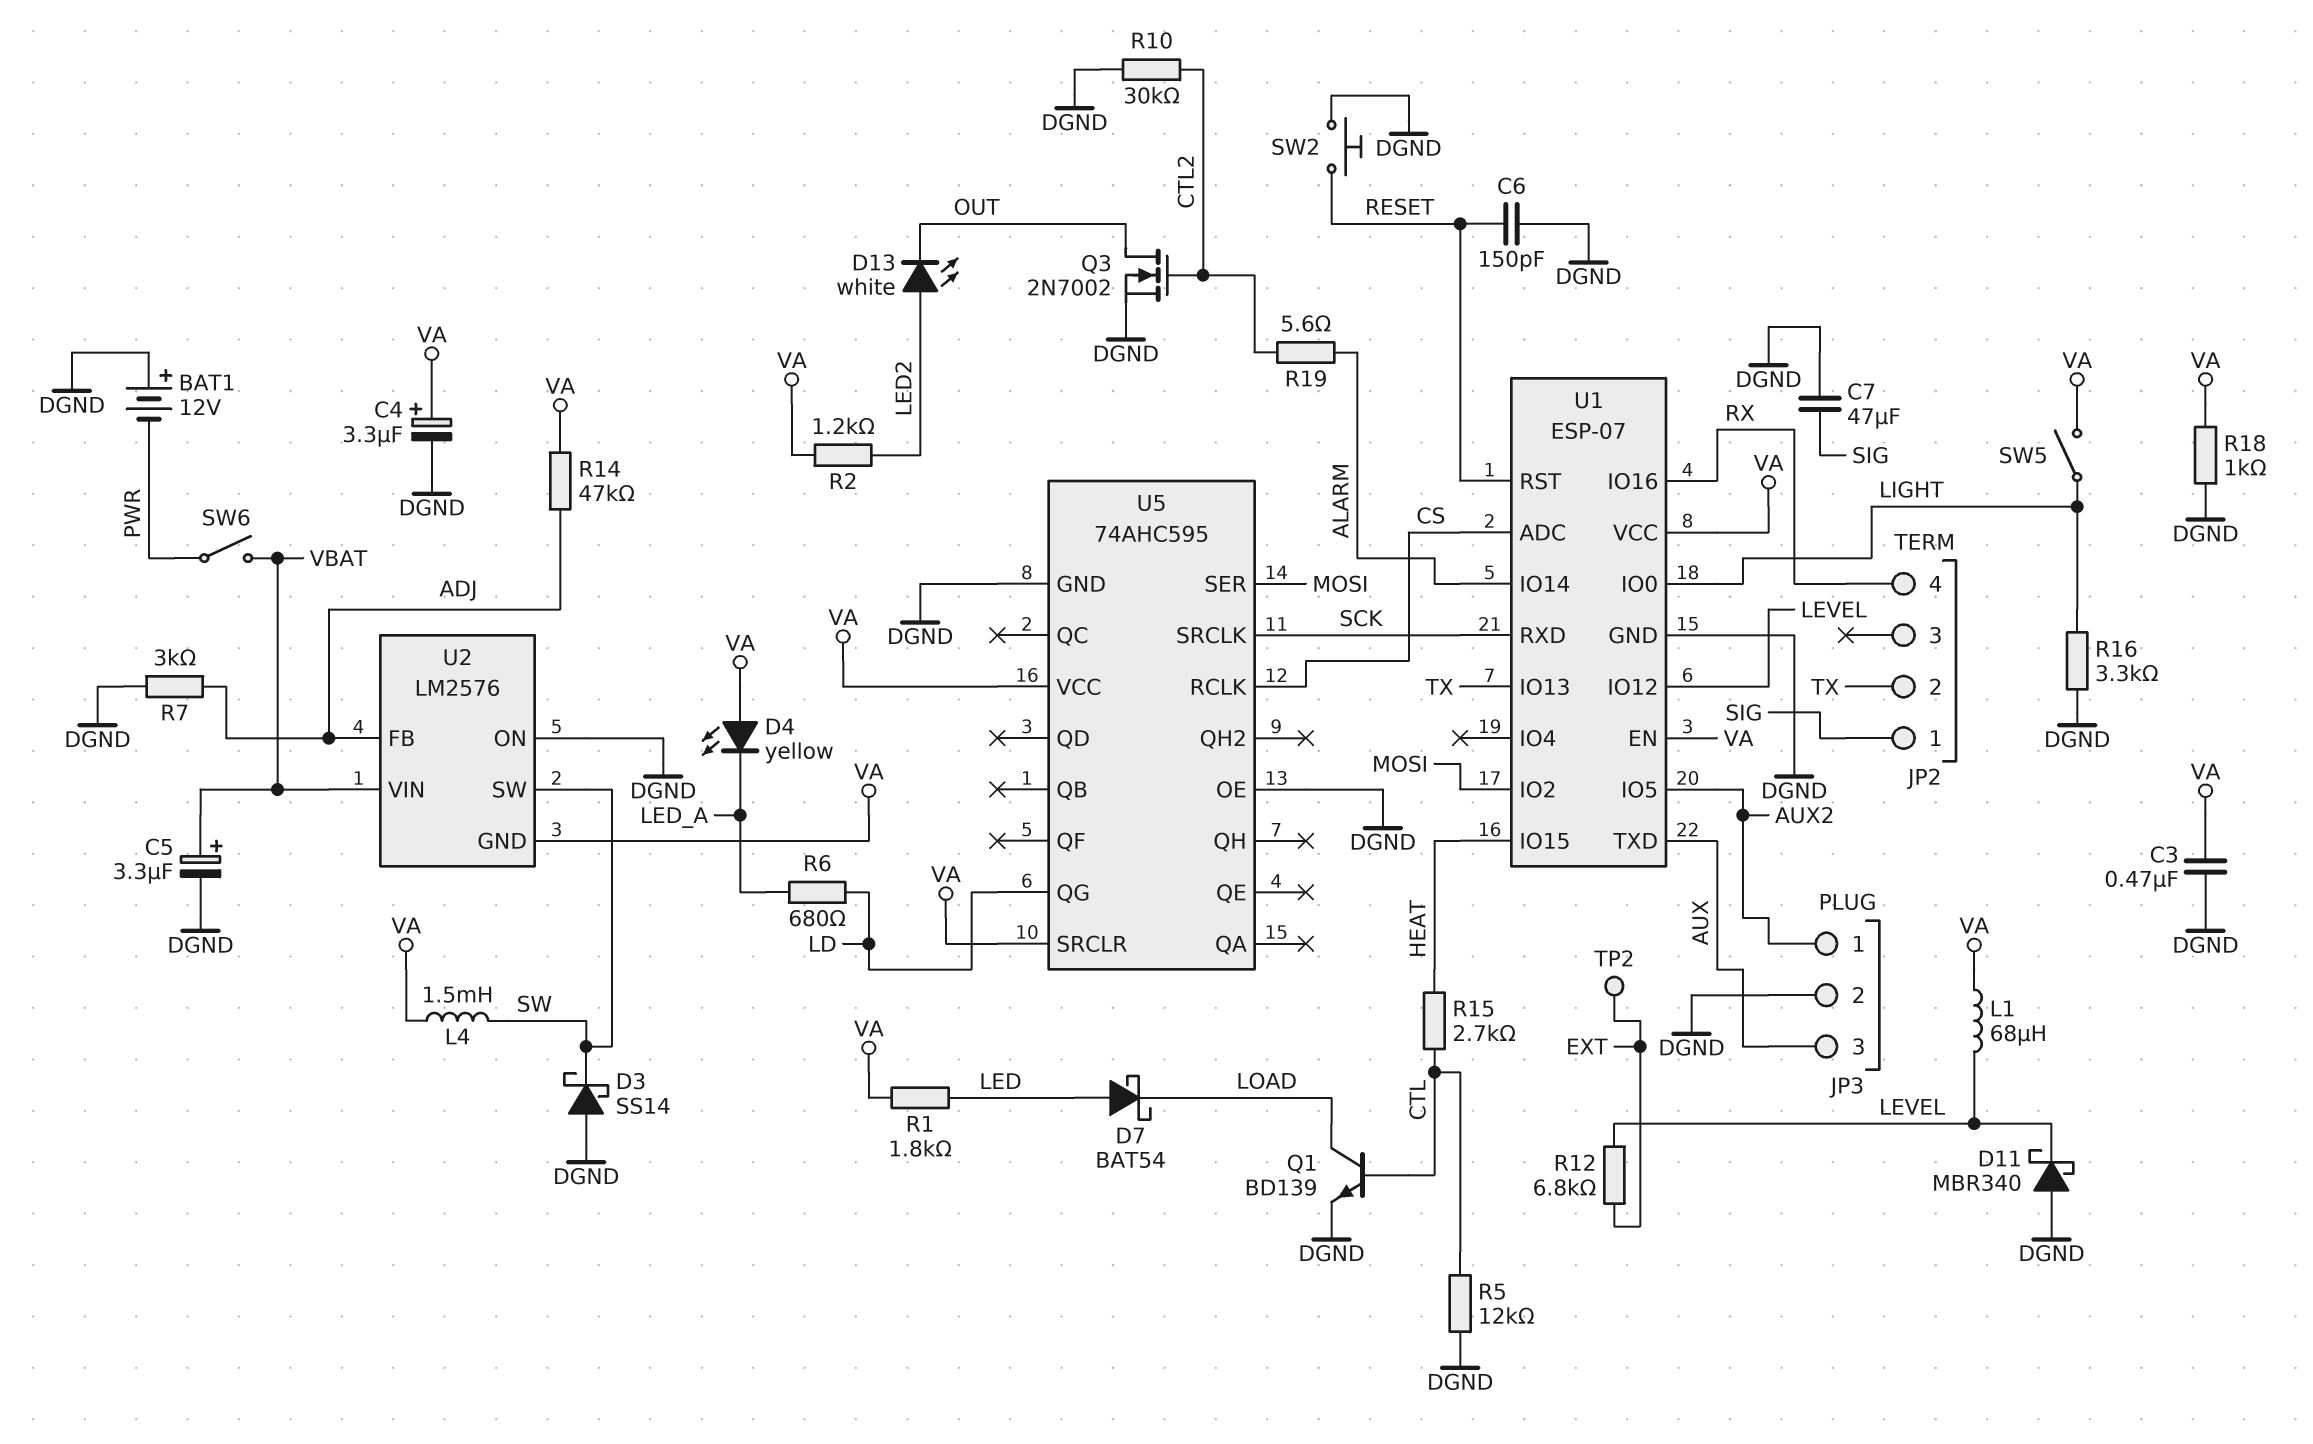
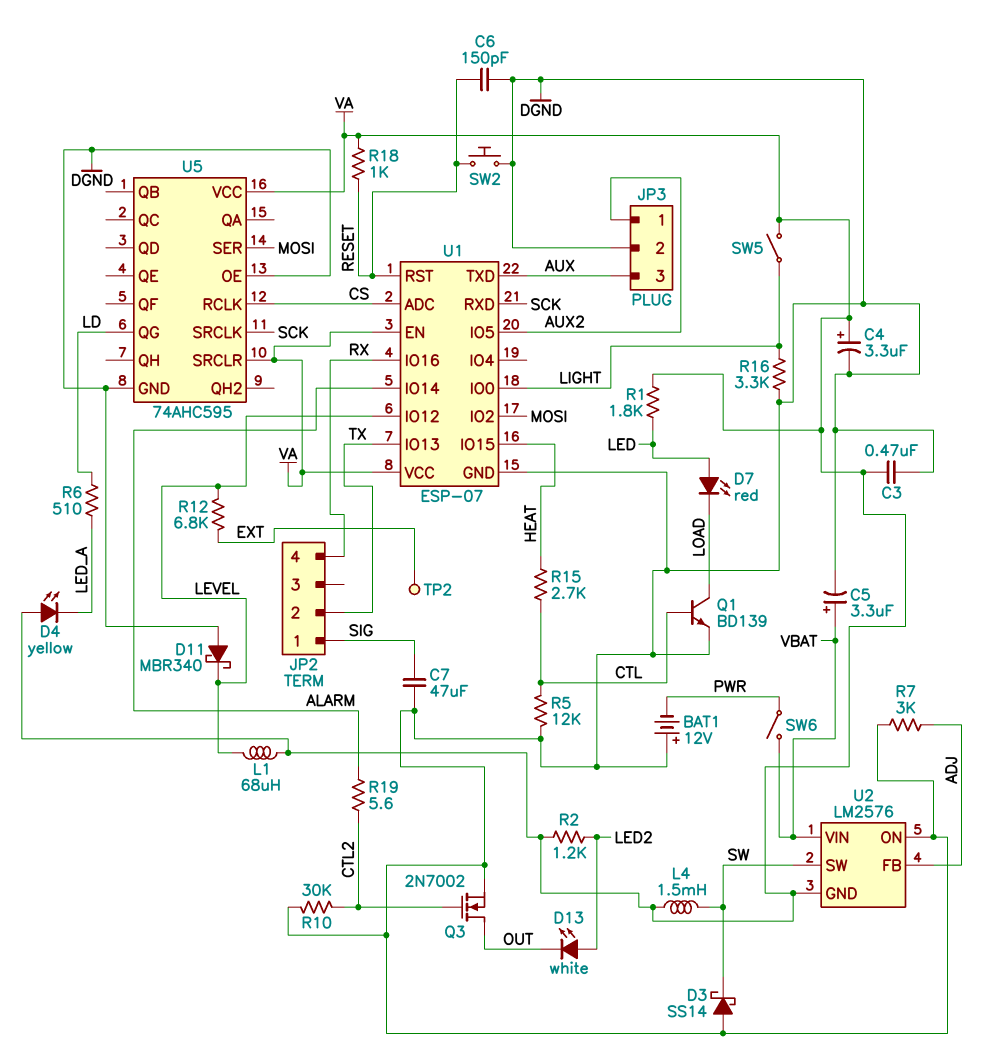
D7: schottky BAT54 (A LED, K LOAD) -> LED red (A LED, K LOAD)
R6: 680 (LD, LED_A) -> 510 (LD, LED_A)
R14: 47k (ADJ, VA) -> none
R18: 1k (DGND, VA) -> 1k (RESET, VA)

